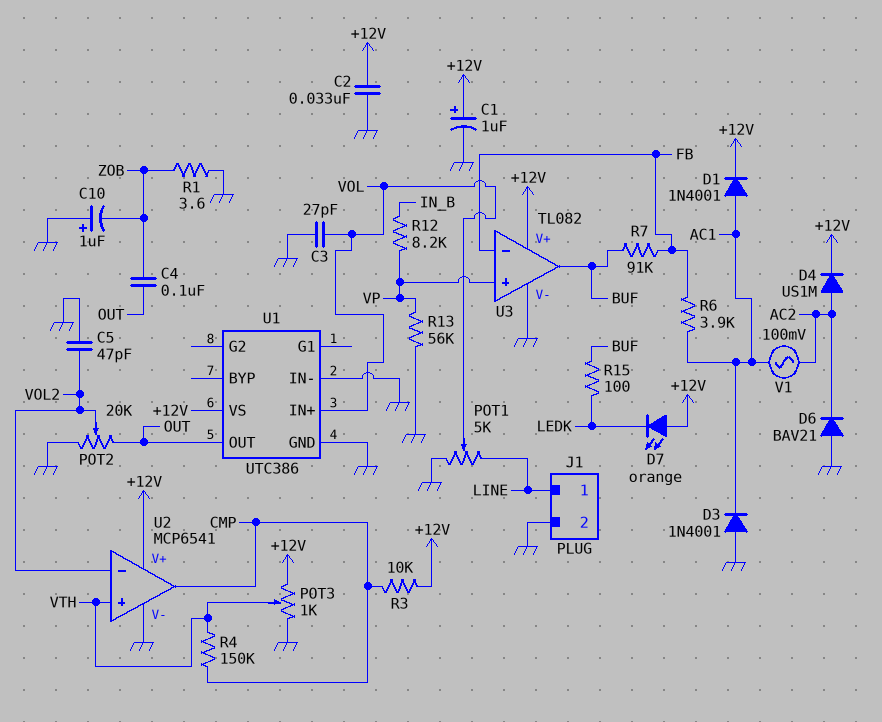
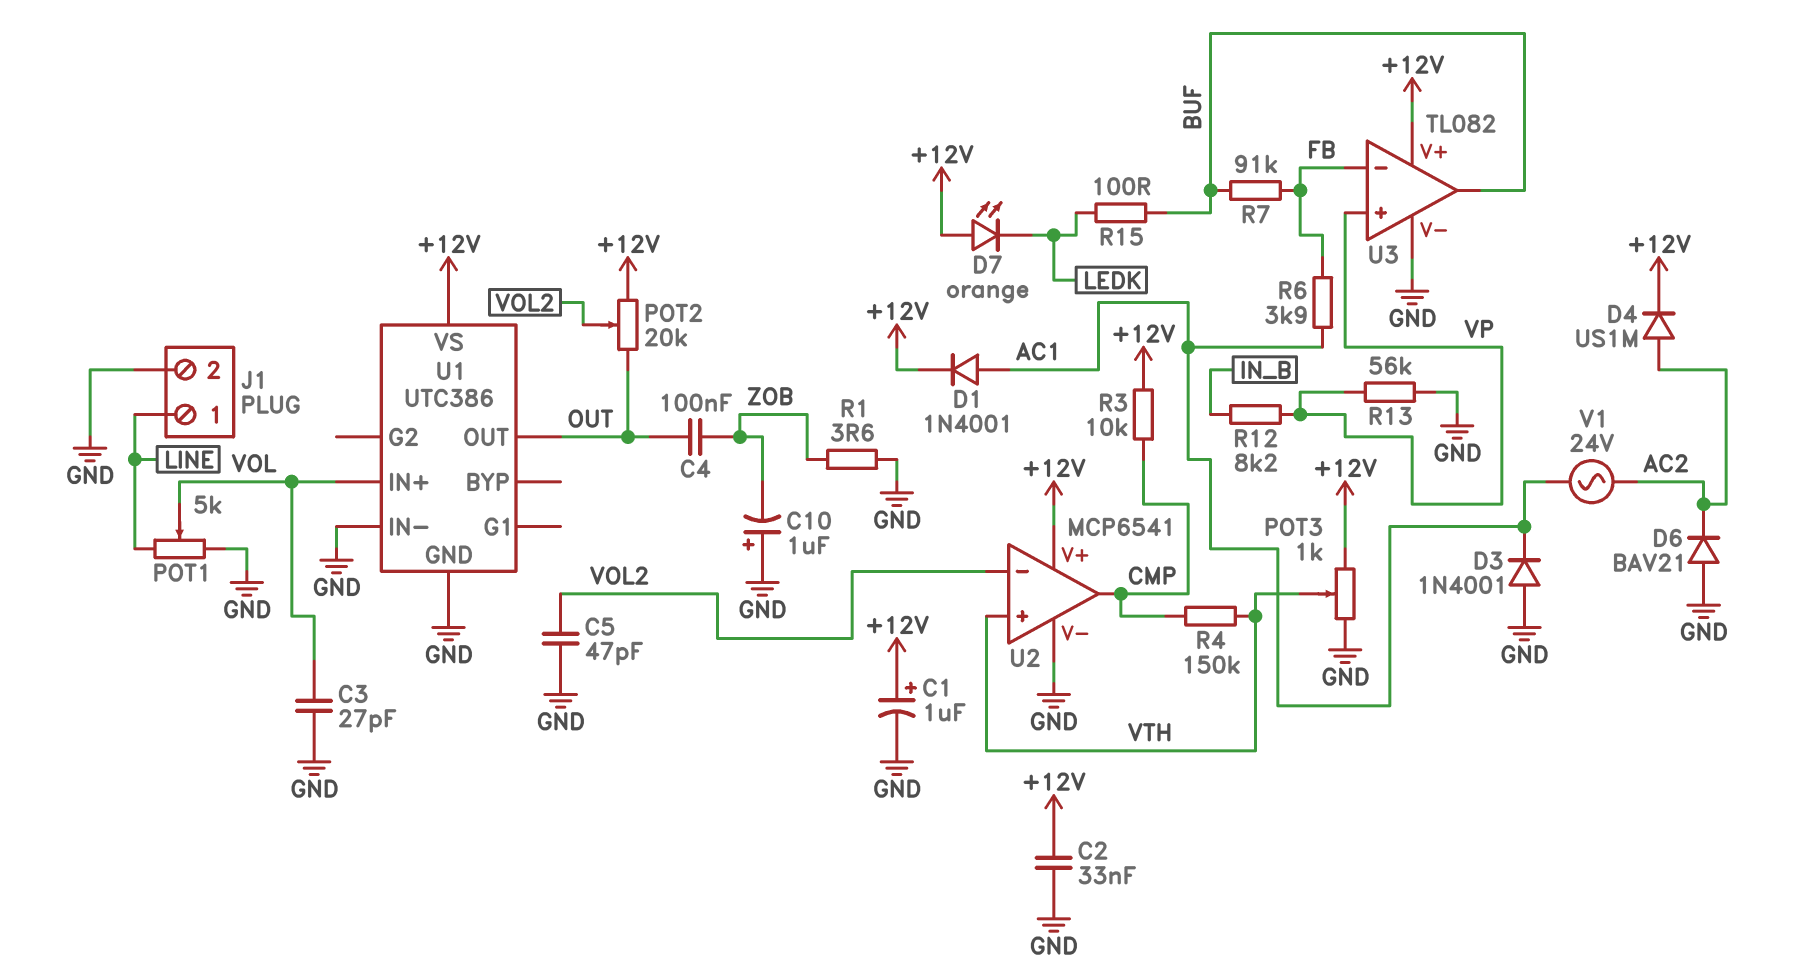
POT2: 20k (GND, OUT, wiper VOL2) -> 20k (+12V, OUT, wiper VOL2)
V1: AC 100mV (AC1, AC2) -> AC 24V (AC1, AC2)

